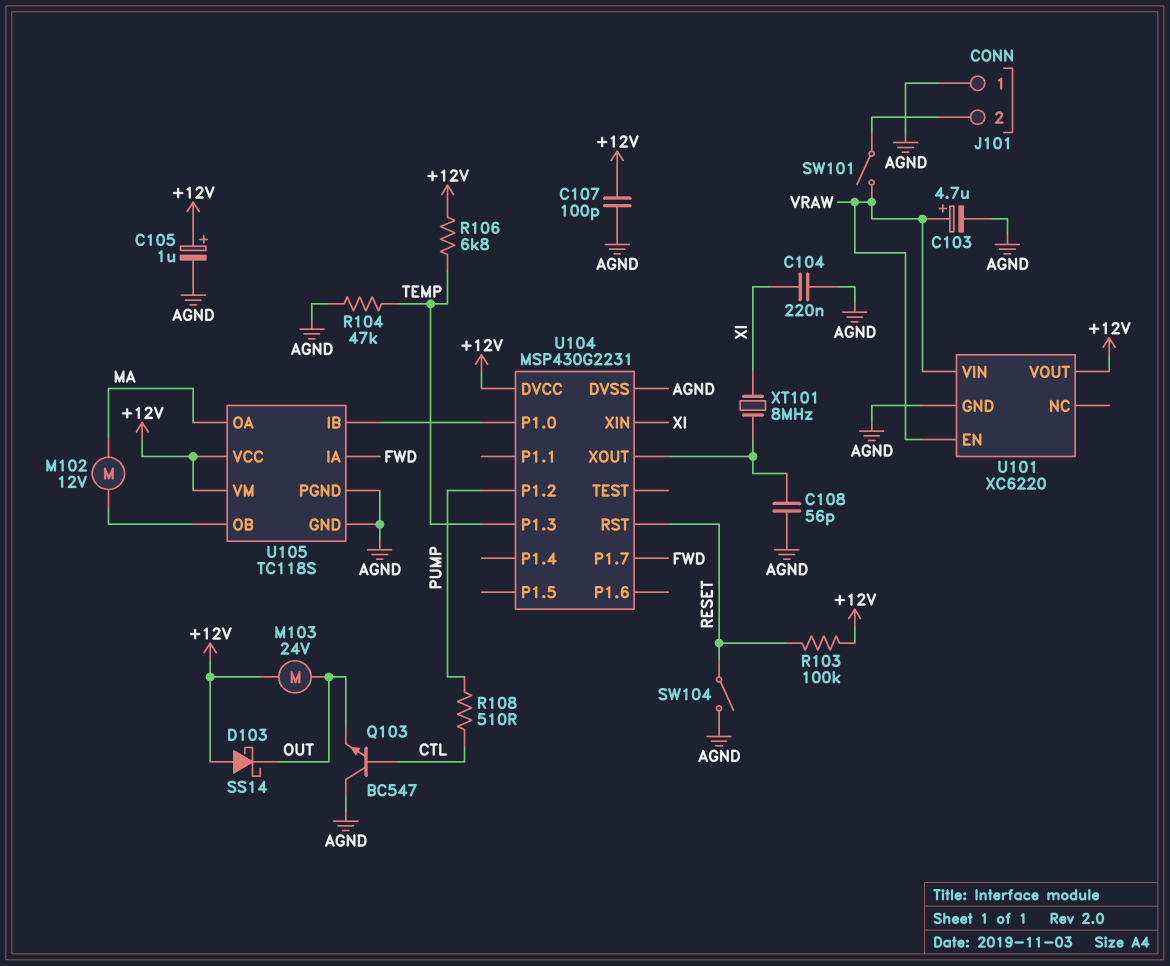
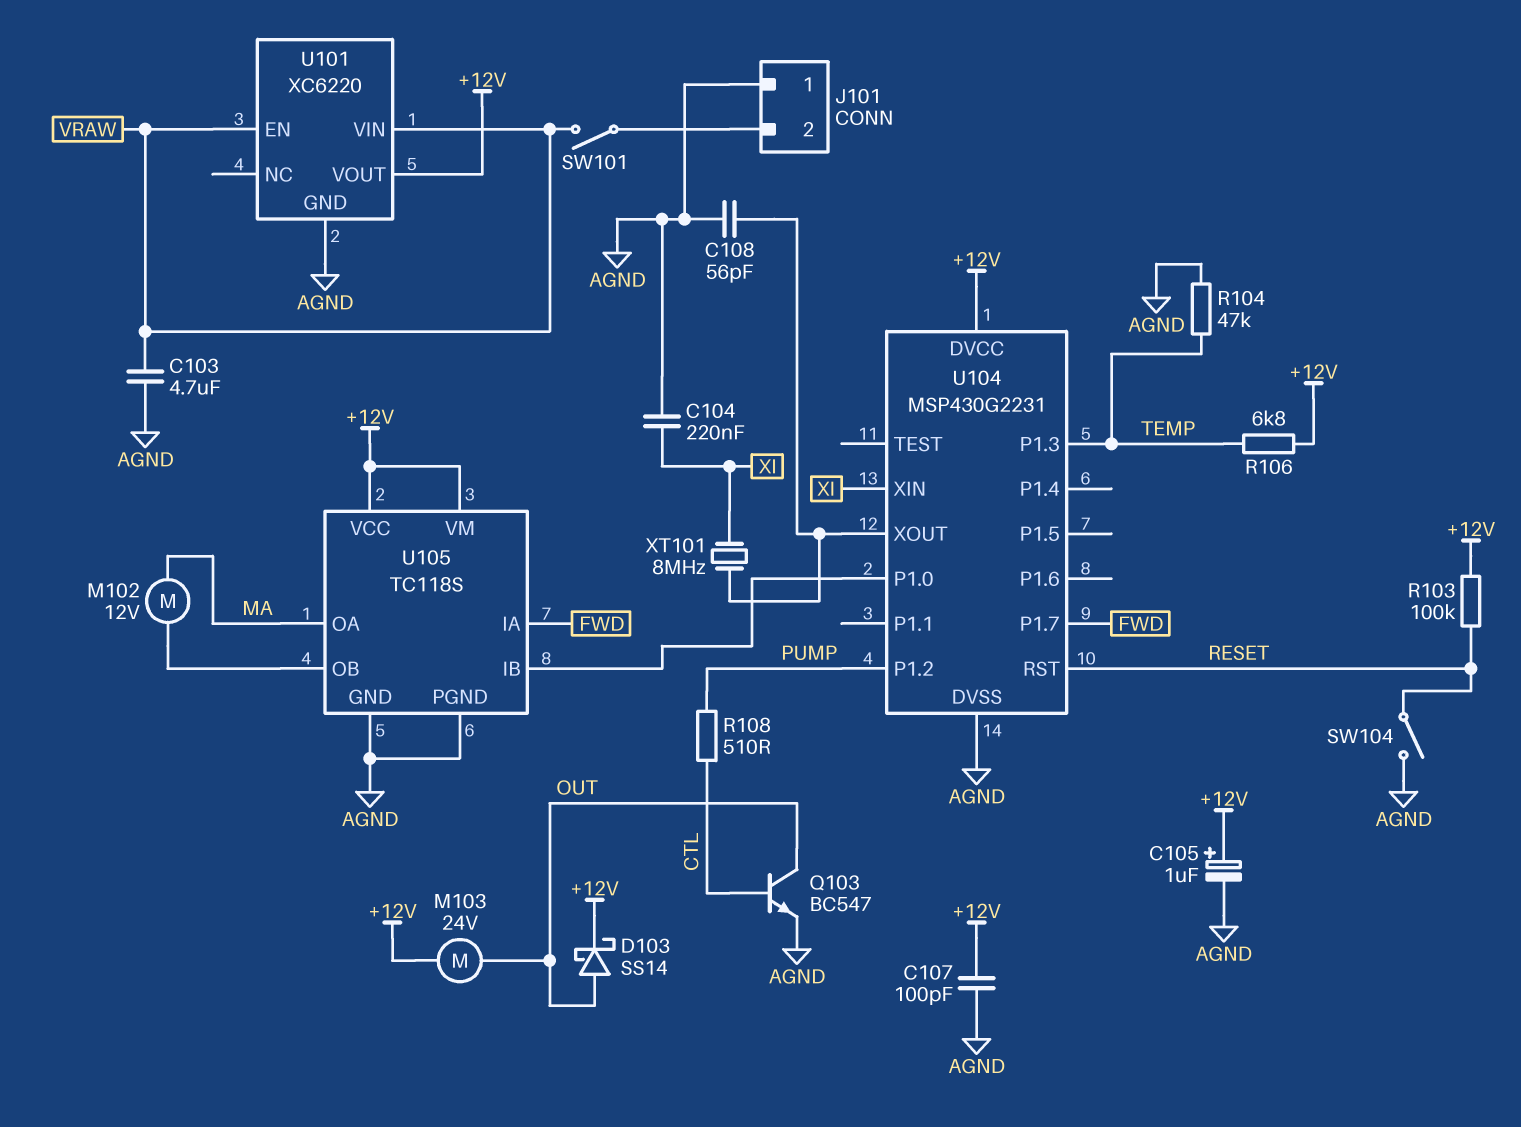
C103: 4.7uF (plus VRAW, minus AGND) -> 4.7uF (AGND, VRAW)
D103: schottky SS14 (A +12V, K OUT) -> schottky SS14 (A OUT, K +12V)
Q103: NPN BC547 (B CTL, C AGND, E OUT) -> NPN BC547 (B CTL, C OUT, E AGND)

